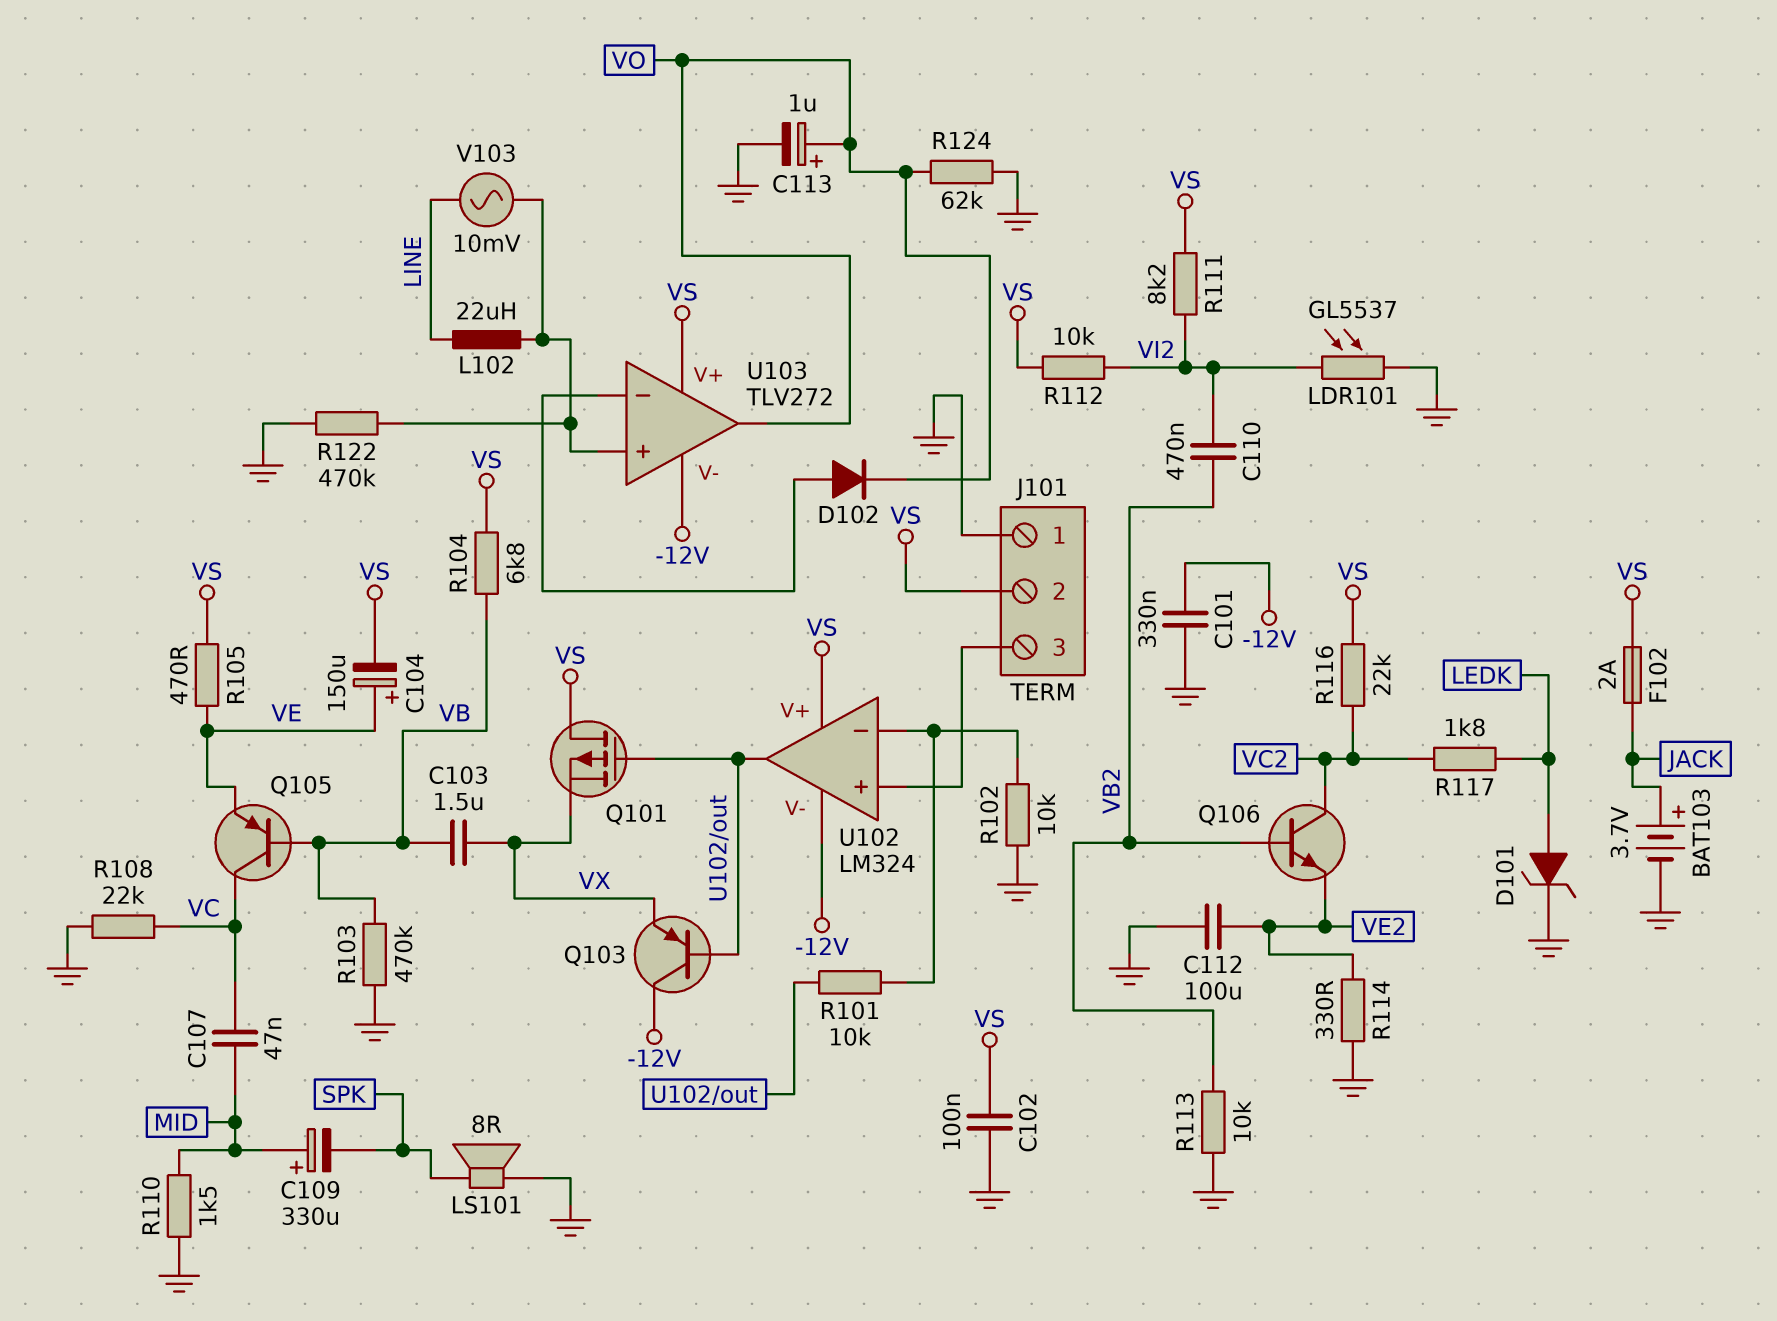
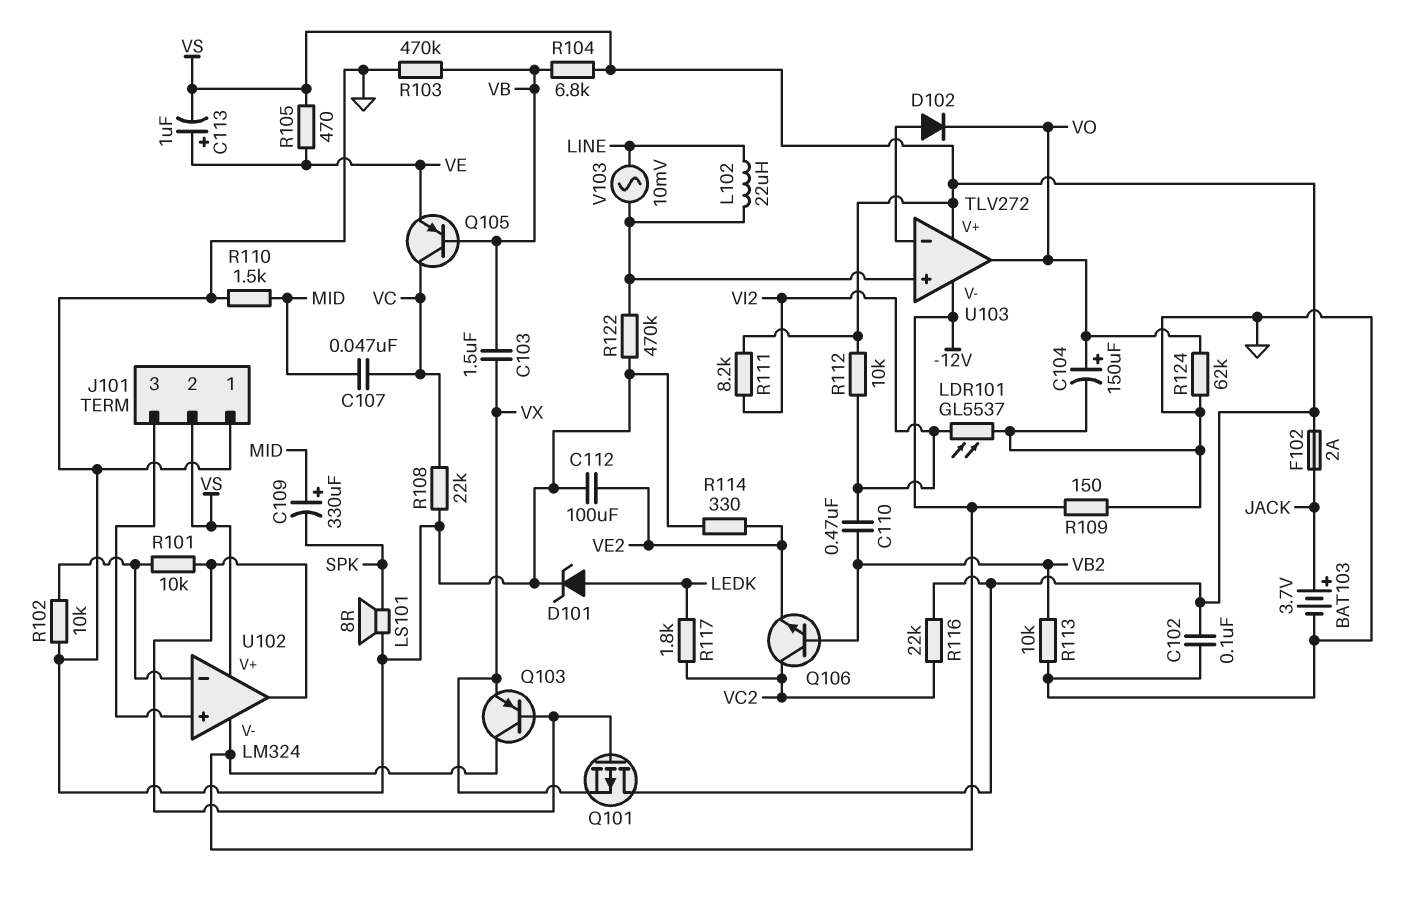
C101: 330nF (-12V, GND) -> none
C104: 150uF (plus VE, minus VS) -> 150uF (plus VO, minus GND)
C113: 1uF (plus VO, minus GND) -> 1uF (plus VE, minus VS)
R109: none -> 150 (-12V, GND)

